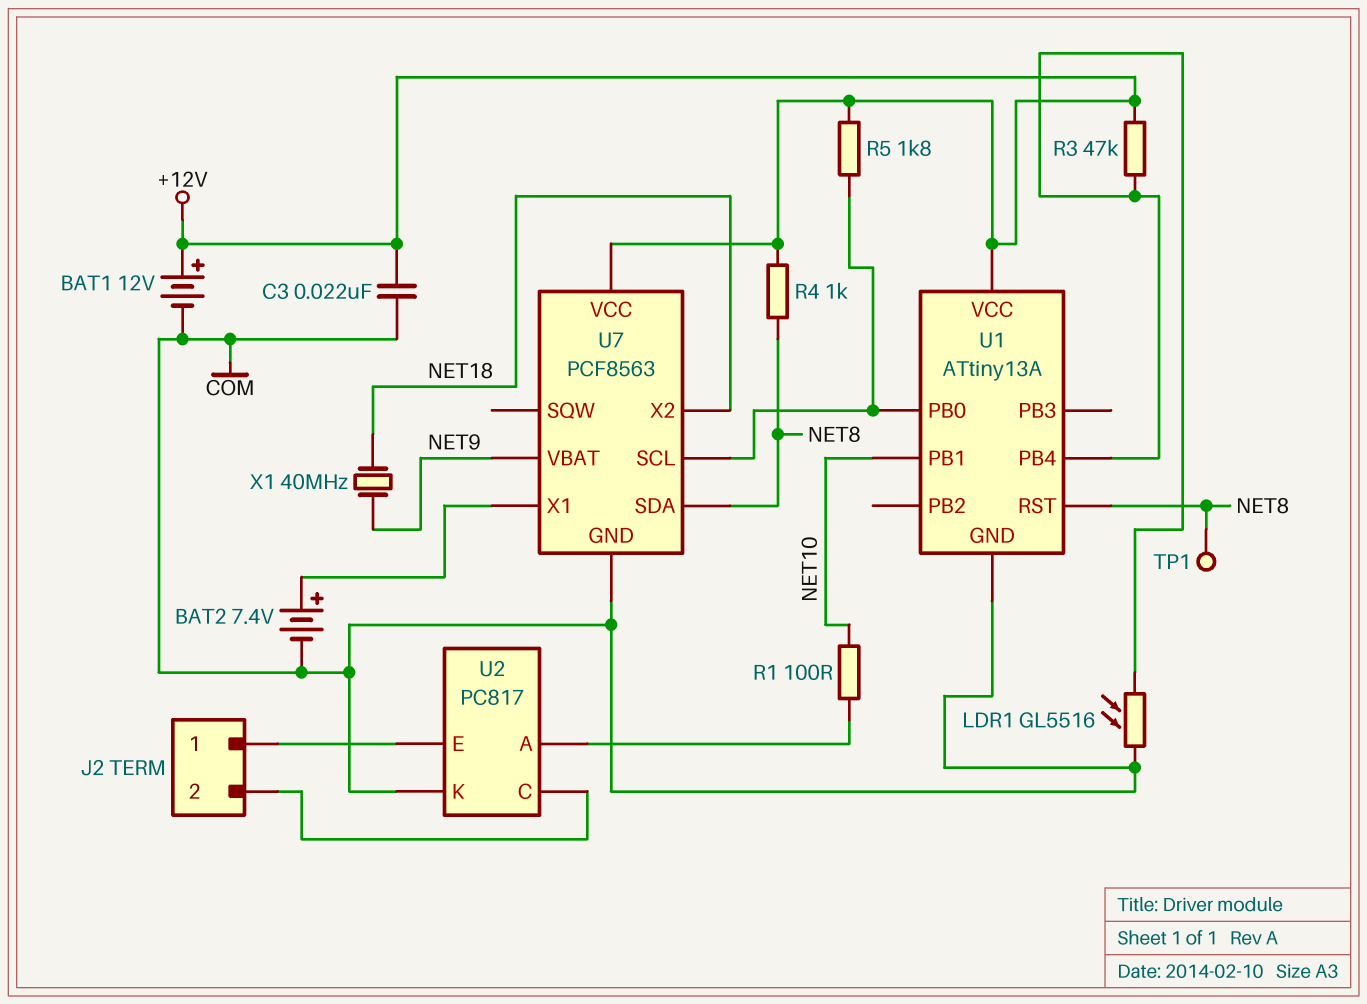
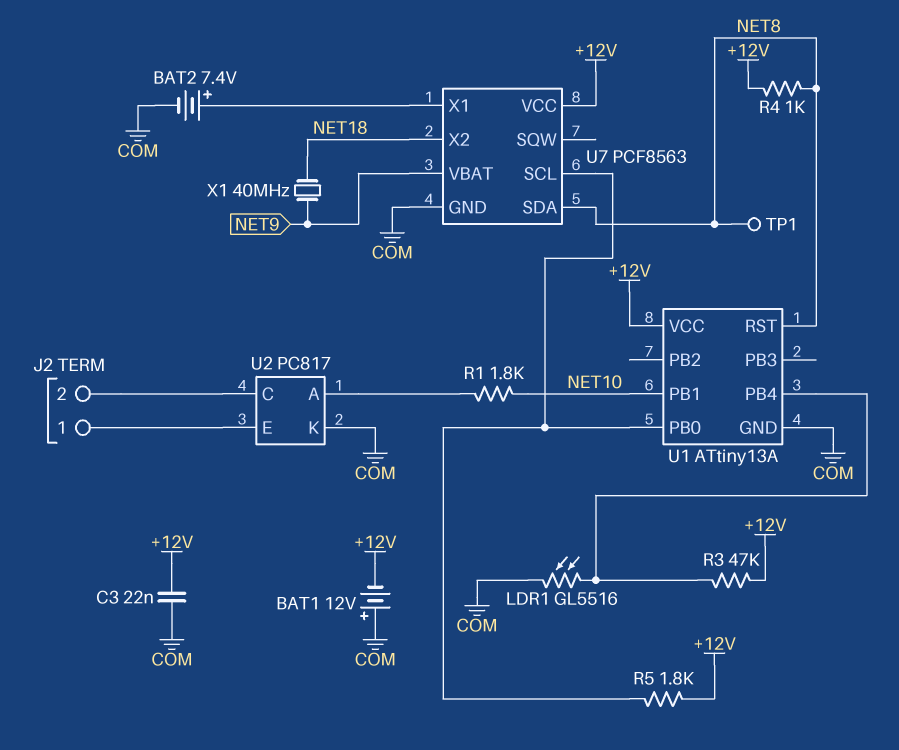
BAT1: 12V (plus +12V, minus COM) -> 12V (plus COM, minus +12V)
R1: 100 (NET10, U2/A) -> 1.8k (NET10, U2/A)

